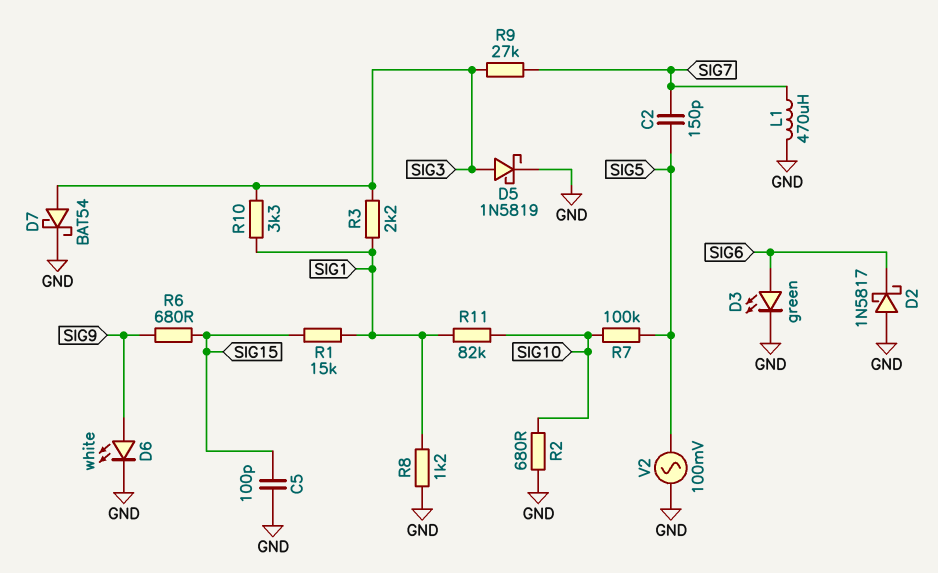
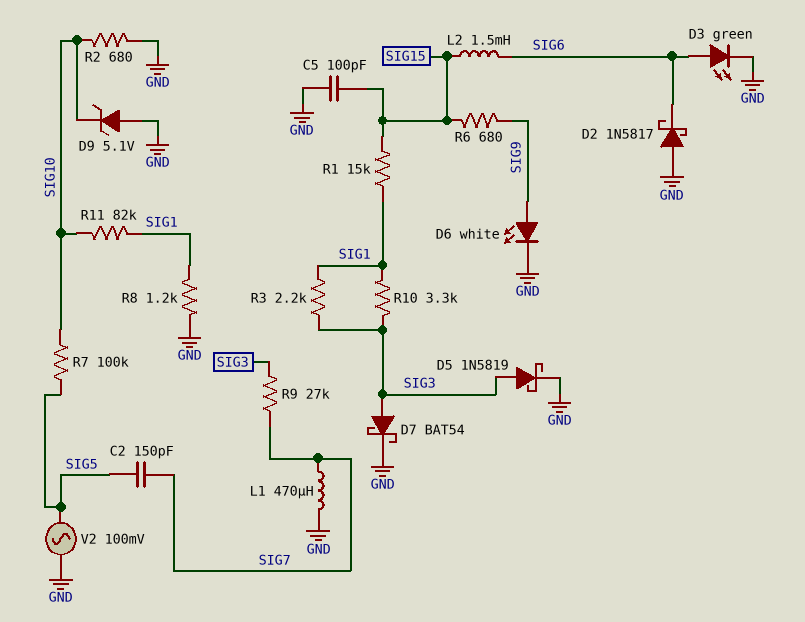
D9: none -> zener 5.1V (A GND, K SIG10)
L2: none -> 1.5mH (SIG6, SIG15)

